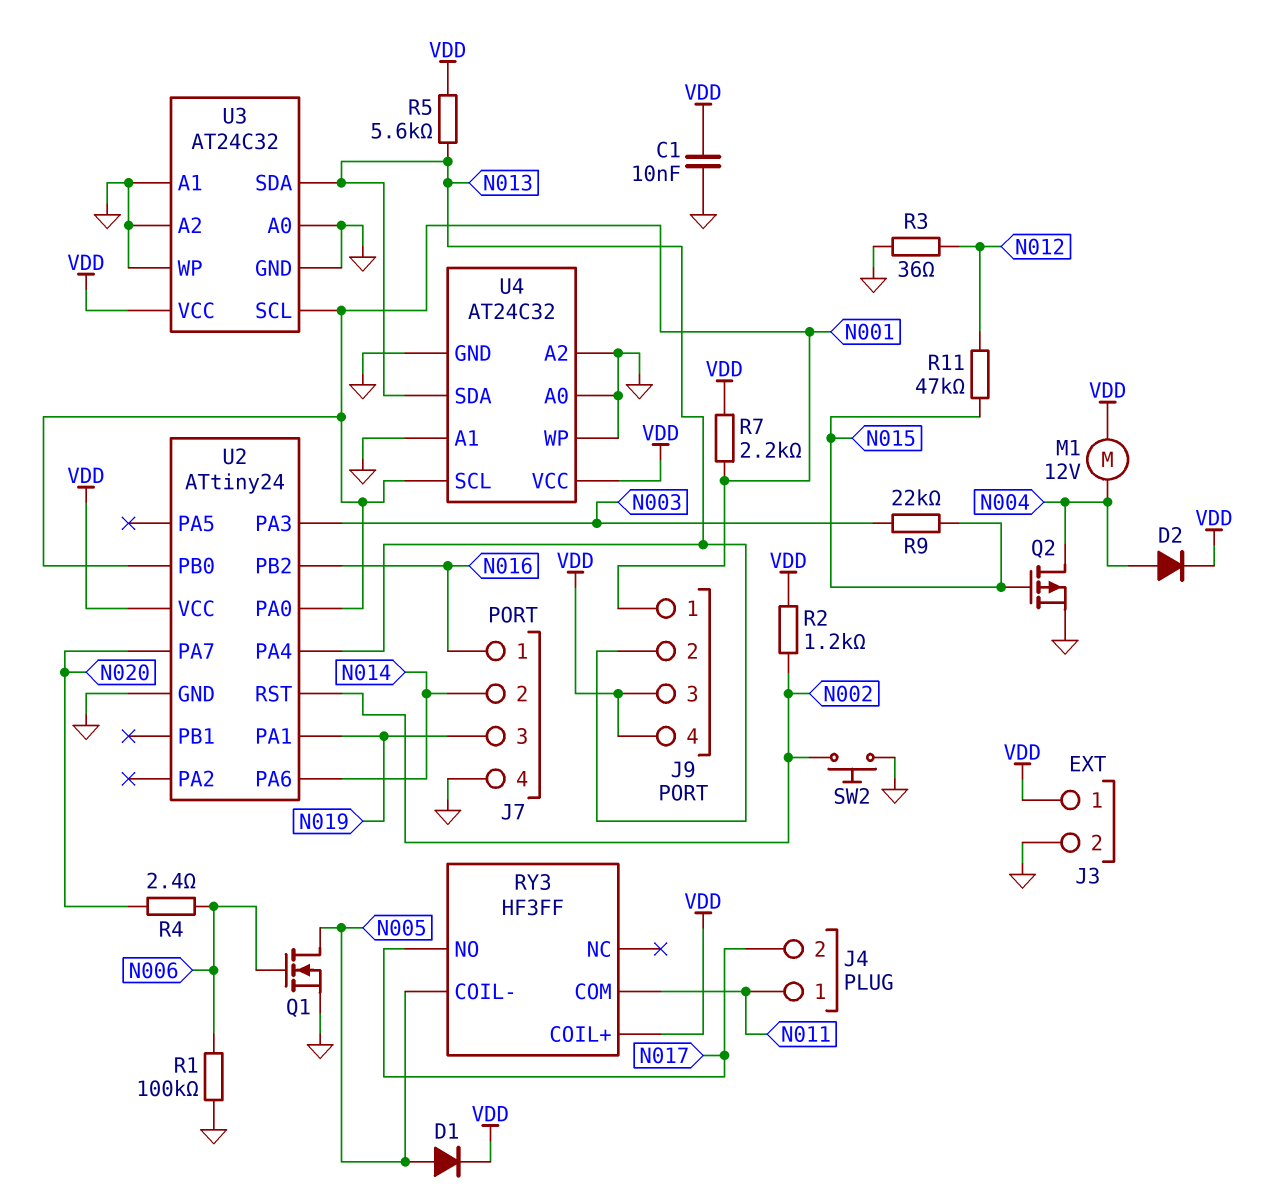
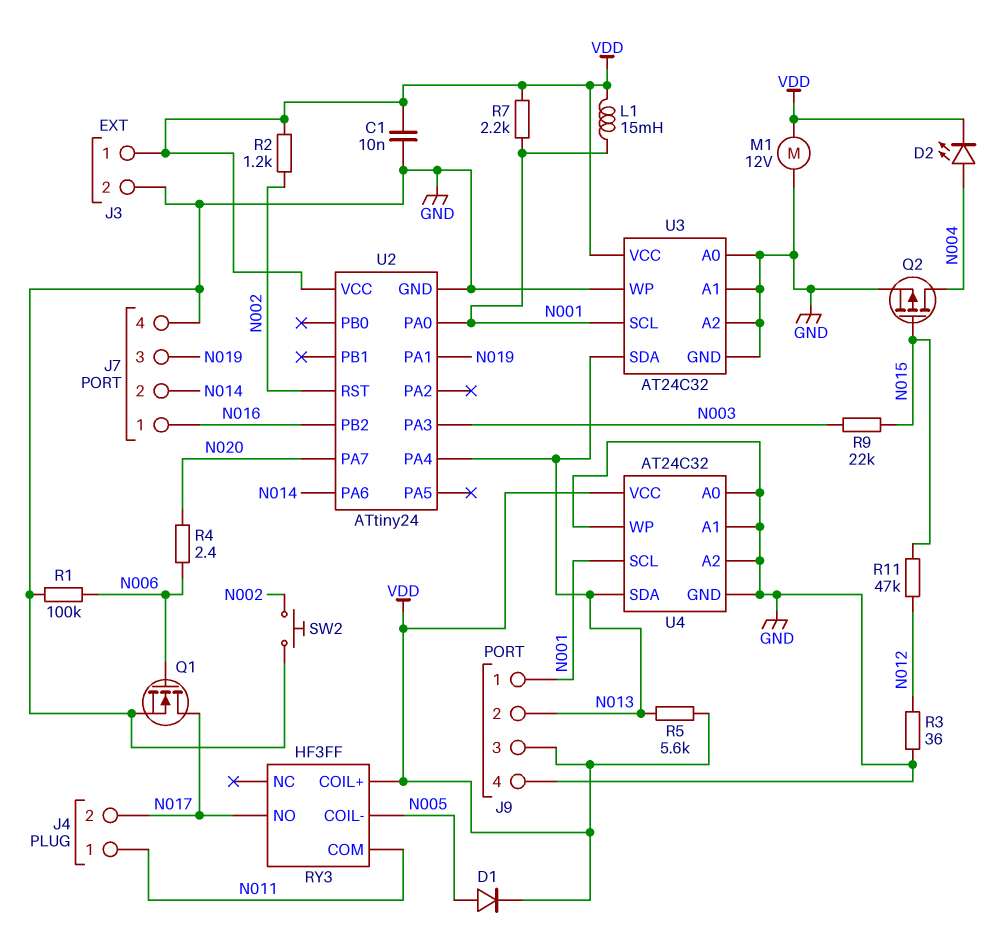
D2: diode (A N004, K VDD) -> LED (A N004, K VDD)
J9 pin 4: VDD -> GND
L1: none -> 15mH (N001, VDD)
M1: motor 12V (N004, VDD) -> motor 12V (GND, VDD)
Q1: NMOS (G N006, D N005, S GND) -> NMOS (G N006, D N017, S GND)
U2 pin PB0: N001 -> none

